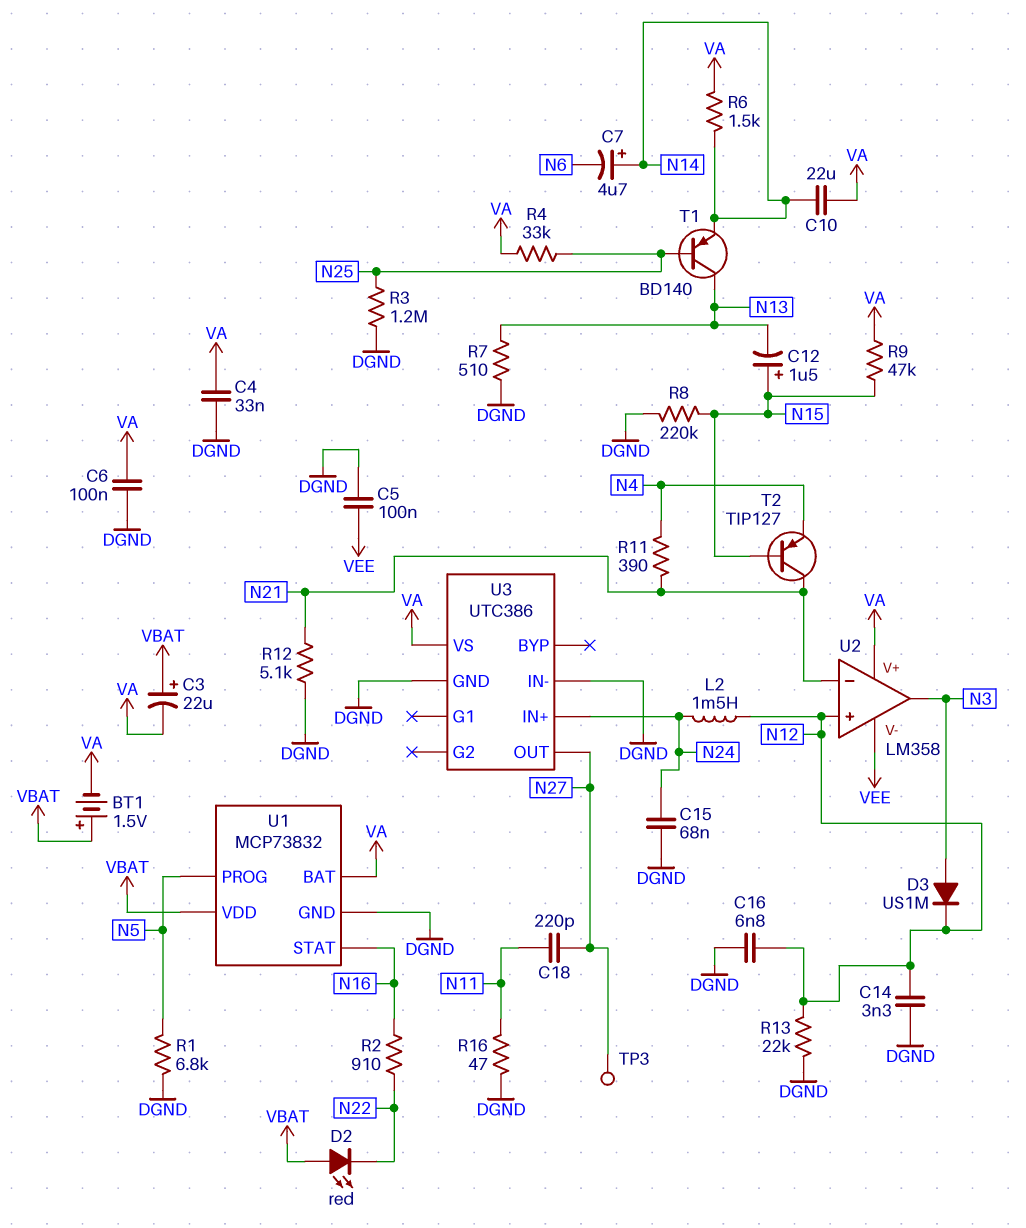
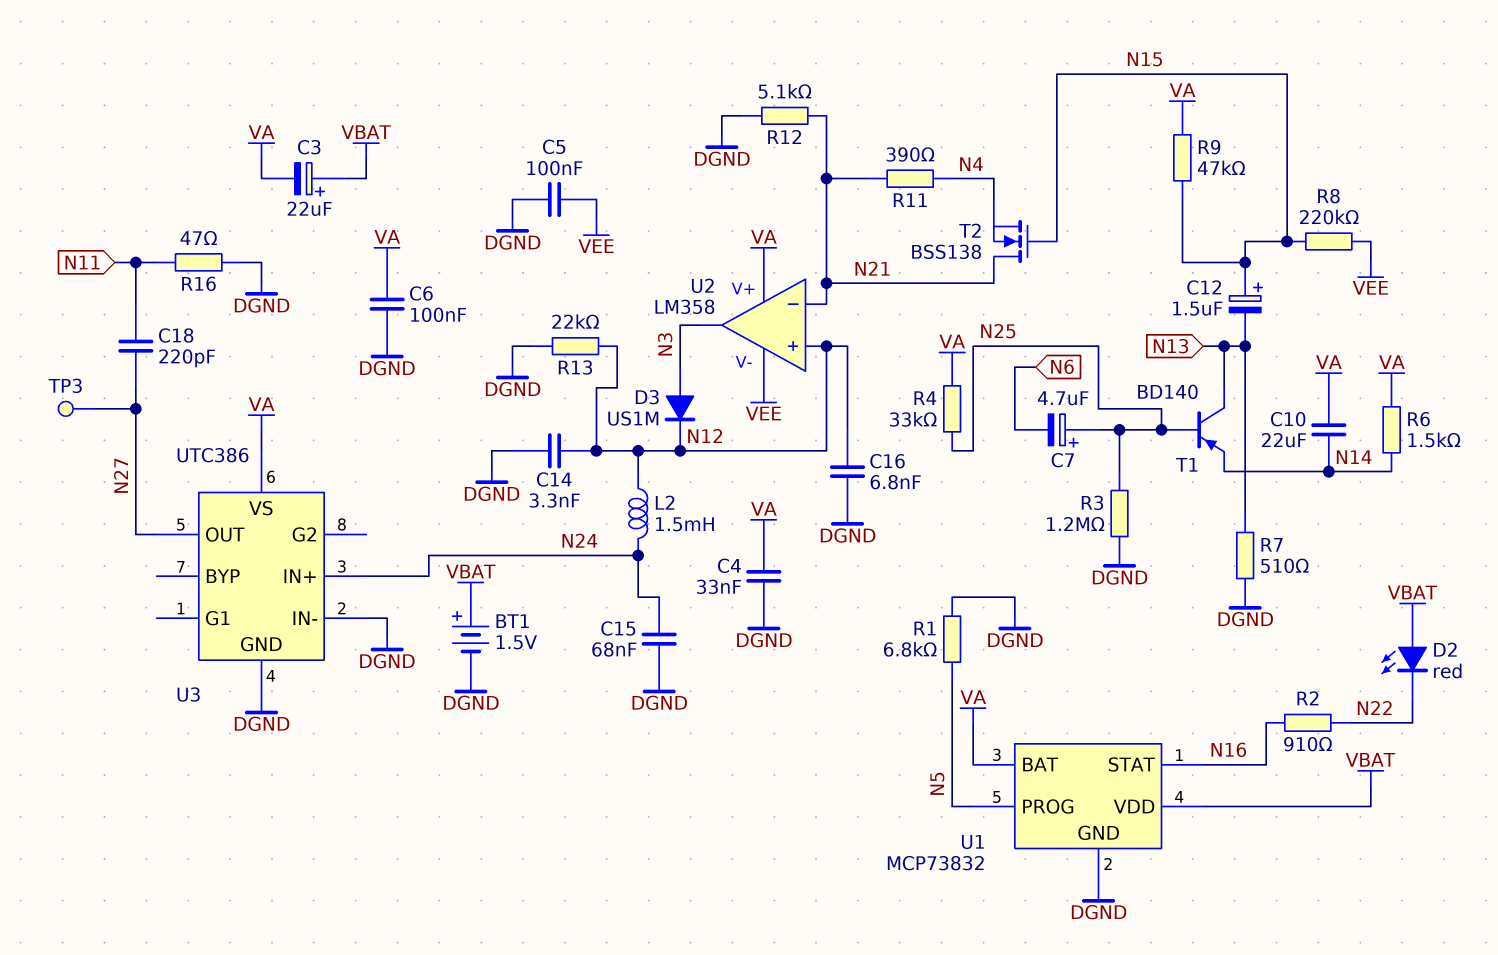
BT1: 1.5V (plus VBAT, minus VA) -> 1.5V (plus VBAT, minus DGND)
C7: 4.7uF (plus N14, minus N6) -> 4.7uF (plus N25, minus N6)
R8: 220k (DGND, N15) -> 220k (N15, VEE)
T2: PNP TIP127 (B N15, C N21, E N4) -> NMOS BSS138 (G N15, D N21, S N4)

